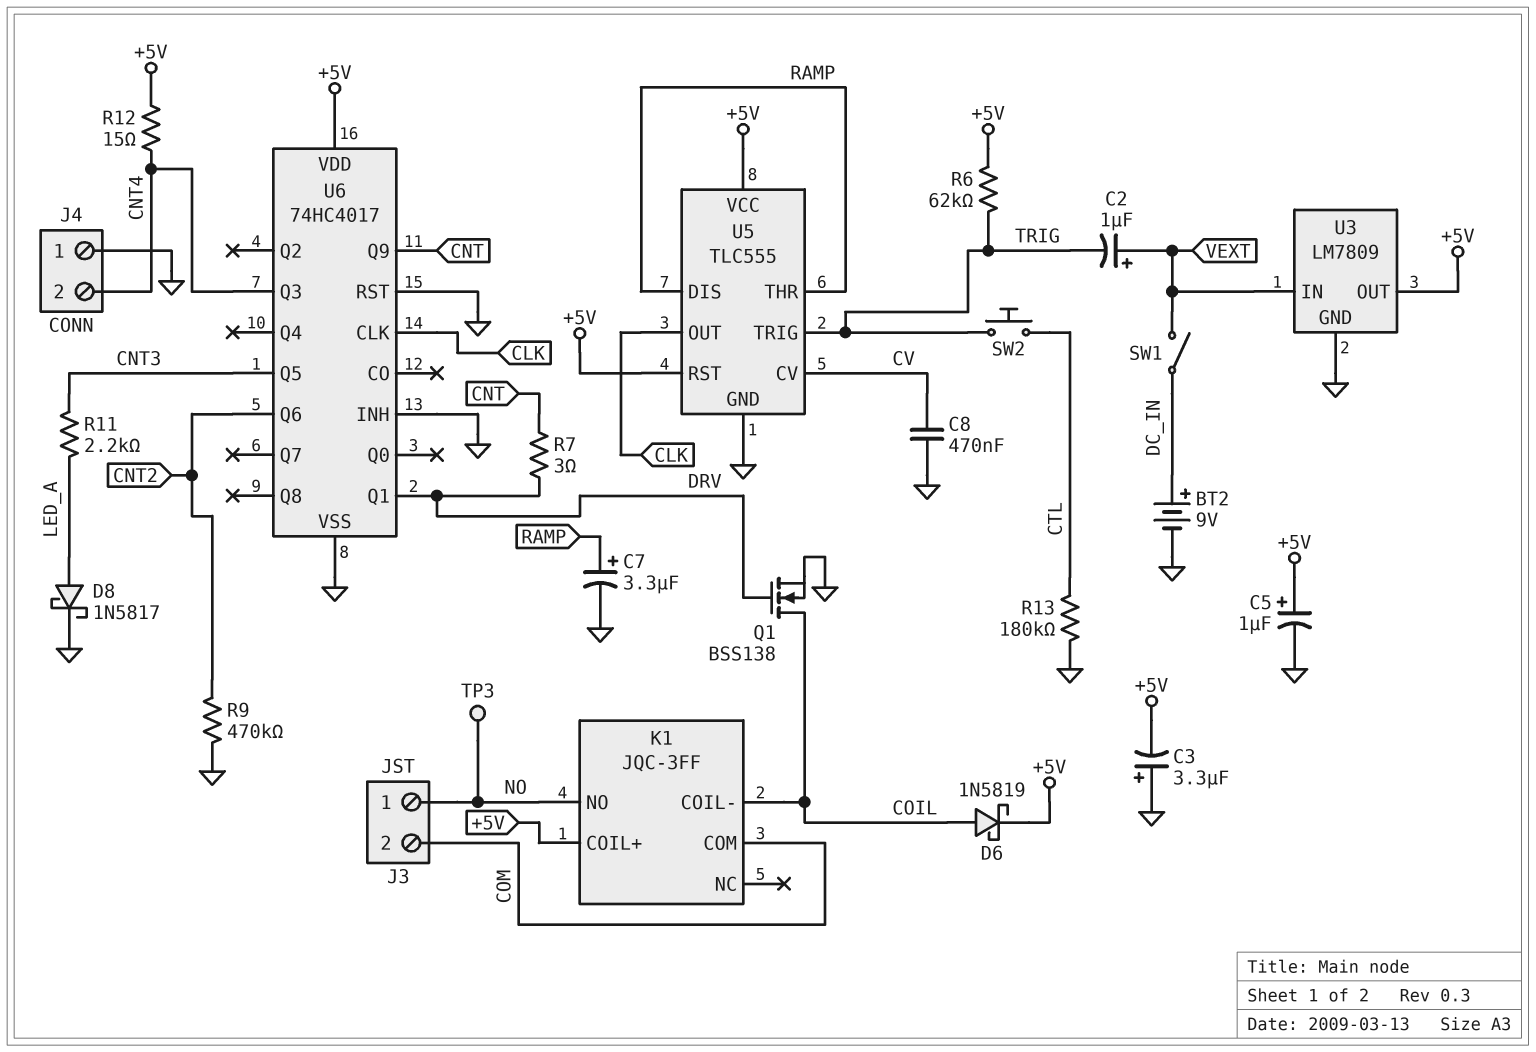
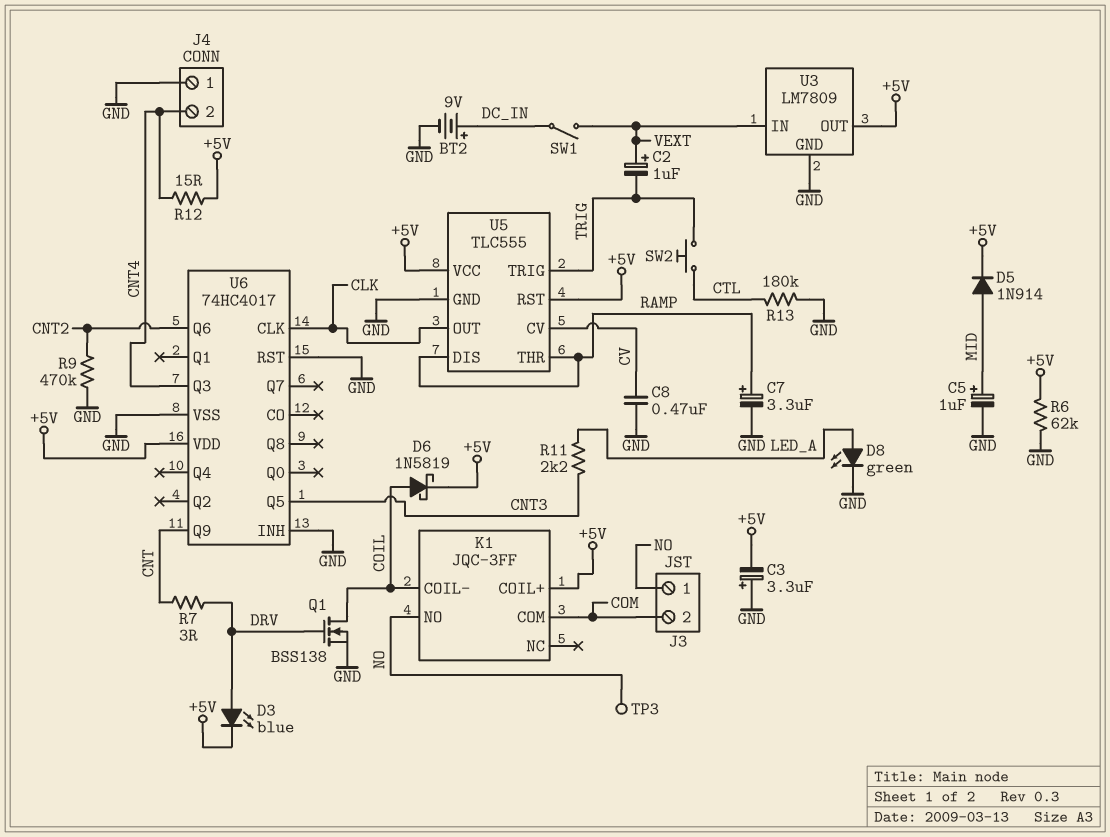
C5: 1uF (plus +5V, minus GND) -> 1uF (plus MID, minus GND)
D3: none -> LED blue (A DRV, K +5V)
D5: none -> diode 1N914 (A MID, K +5V)
D8: schottky 1N5817 (A LED_A, K GND) -> LED green (A LED_A, K GND)
R6: 62k (+5V, TRIG) -> 62k (+5V, GND)
U6 pin Q1: DRV -> none

